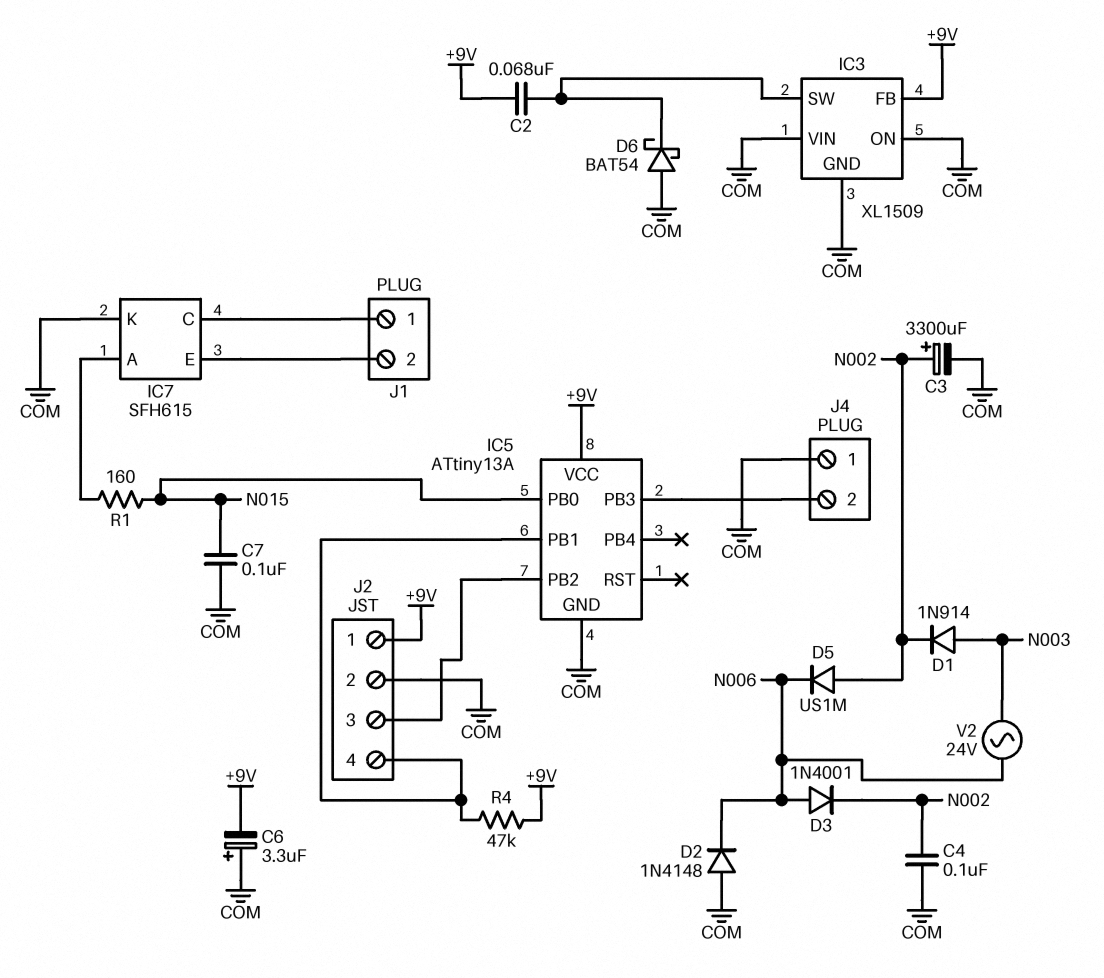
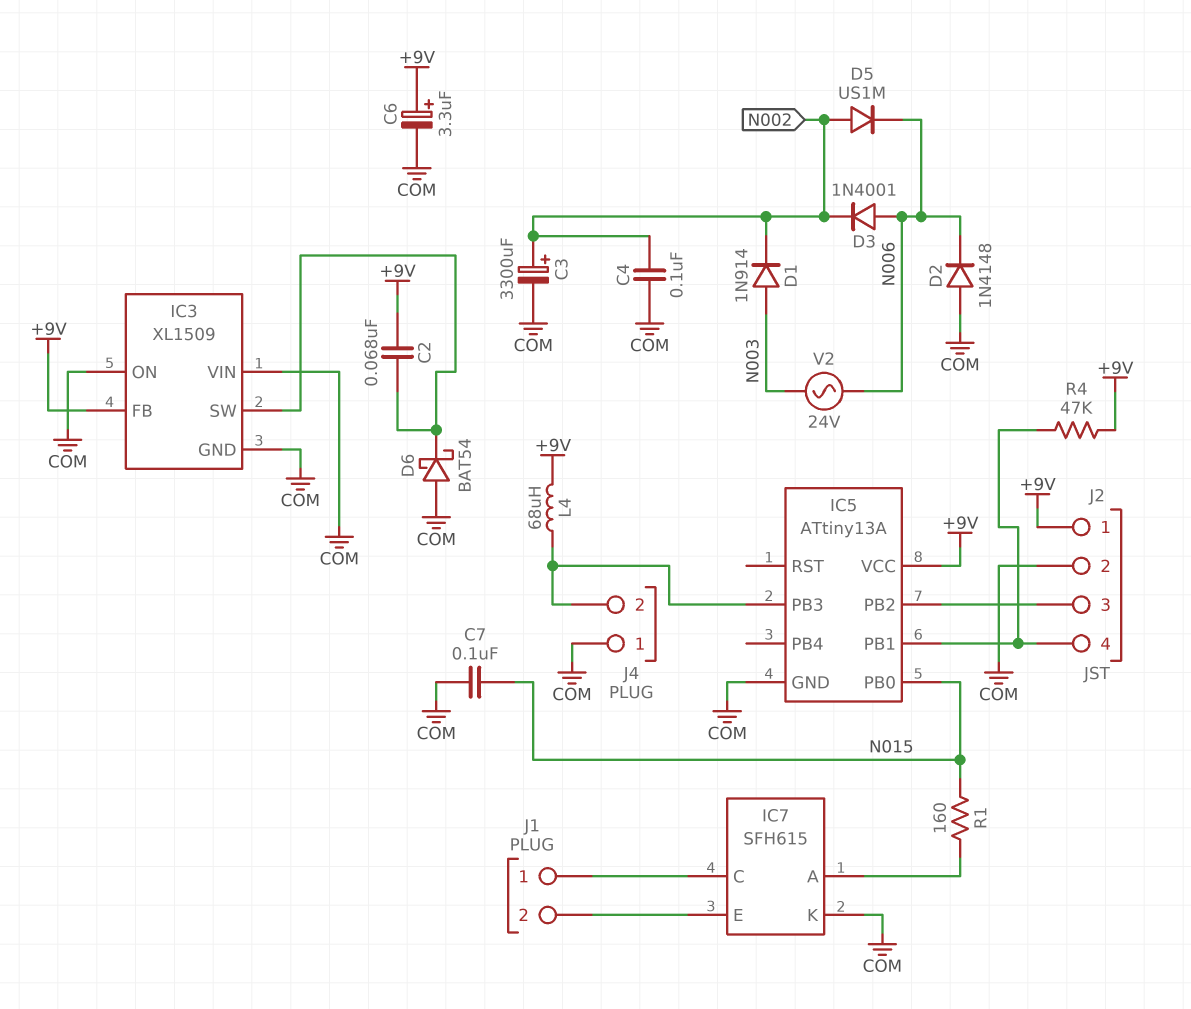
C6: 3.3uF (plus COM, minus +9V) -> 3.3uF (plus +9V, minus COM)
L4: none -> 68uH (+9V, IC5/PB3)

